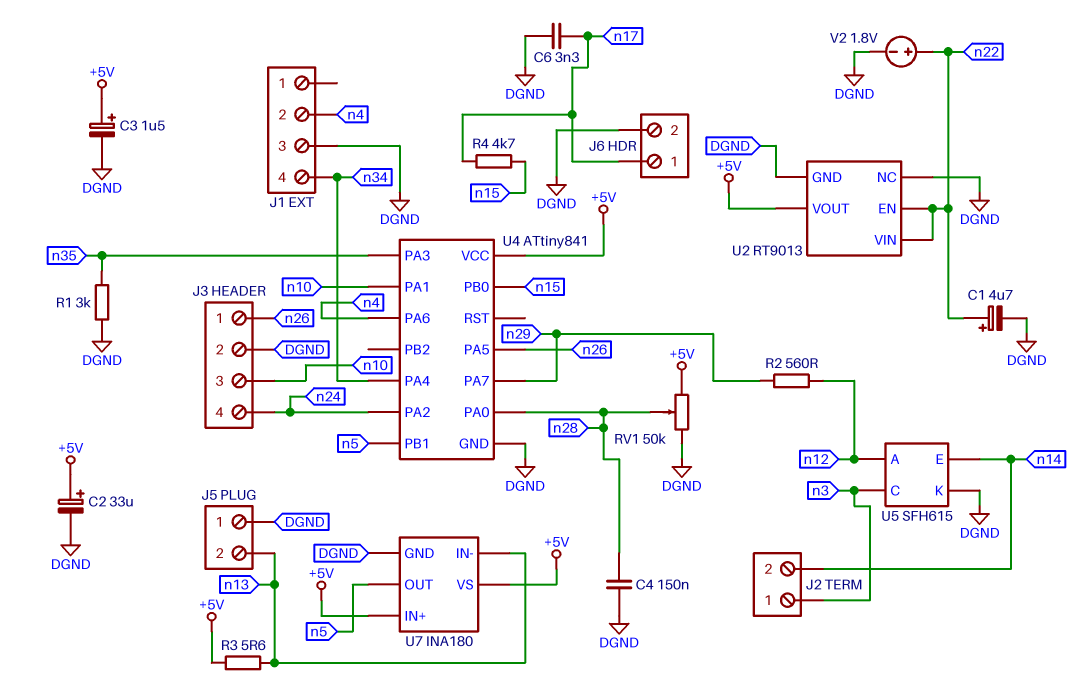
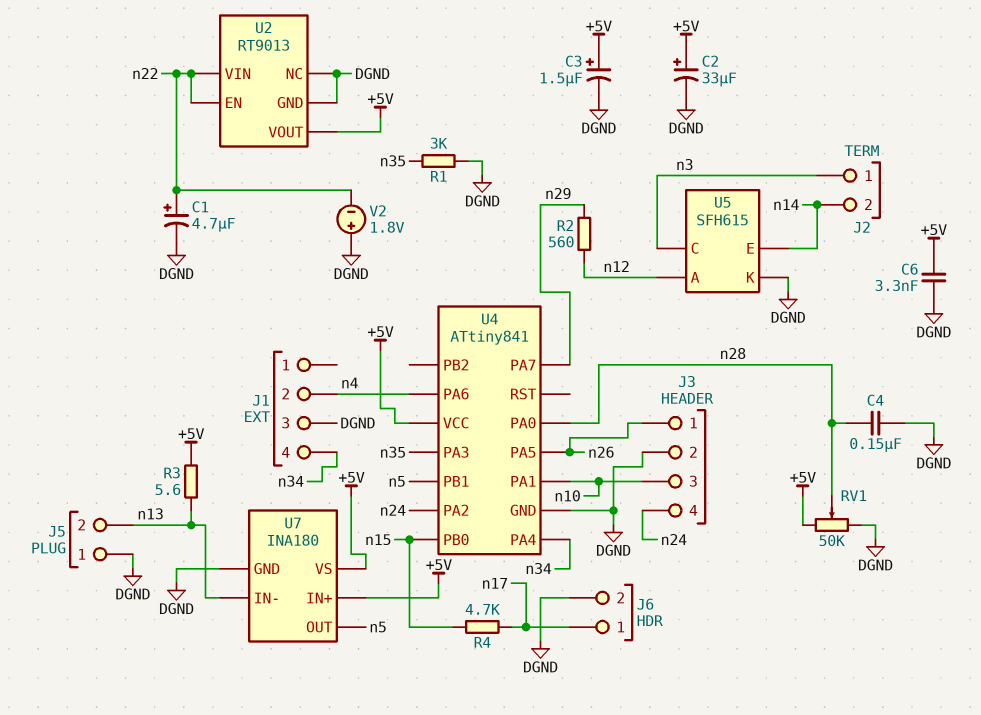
C6: 3.3nF (DGND, n17) -> 3.3nF (+5V, DGND)
V2: 1.8V (plus n22, minus DGND) -> 1.8V (plus DGND, minus n22)

